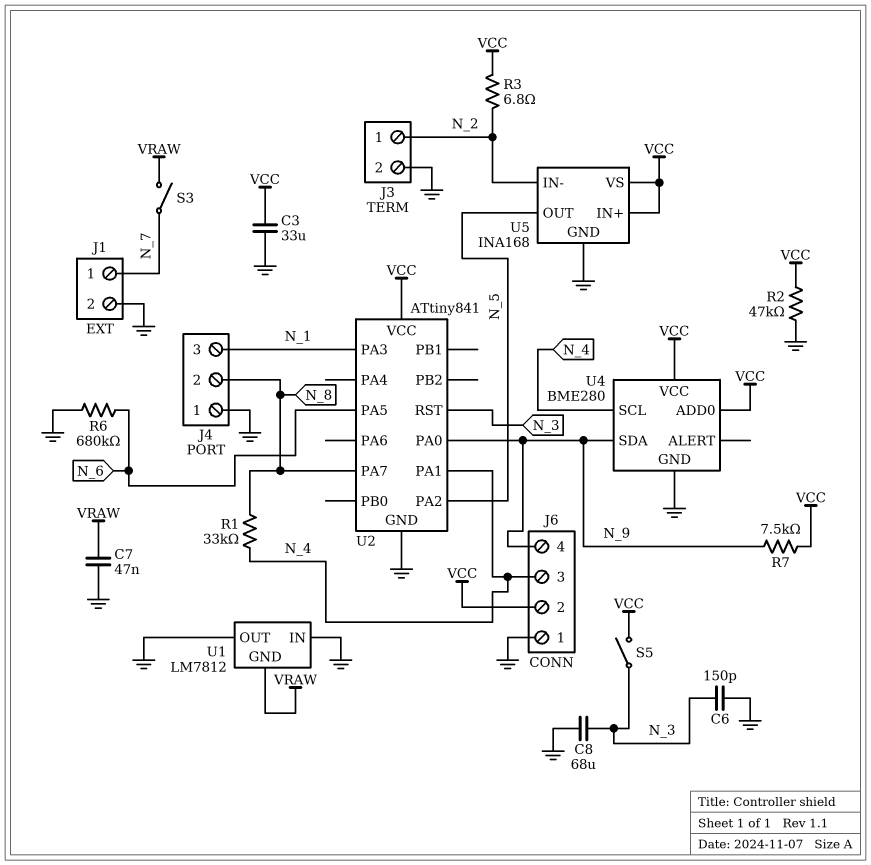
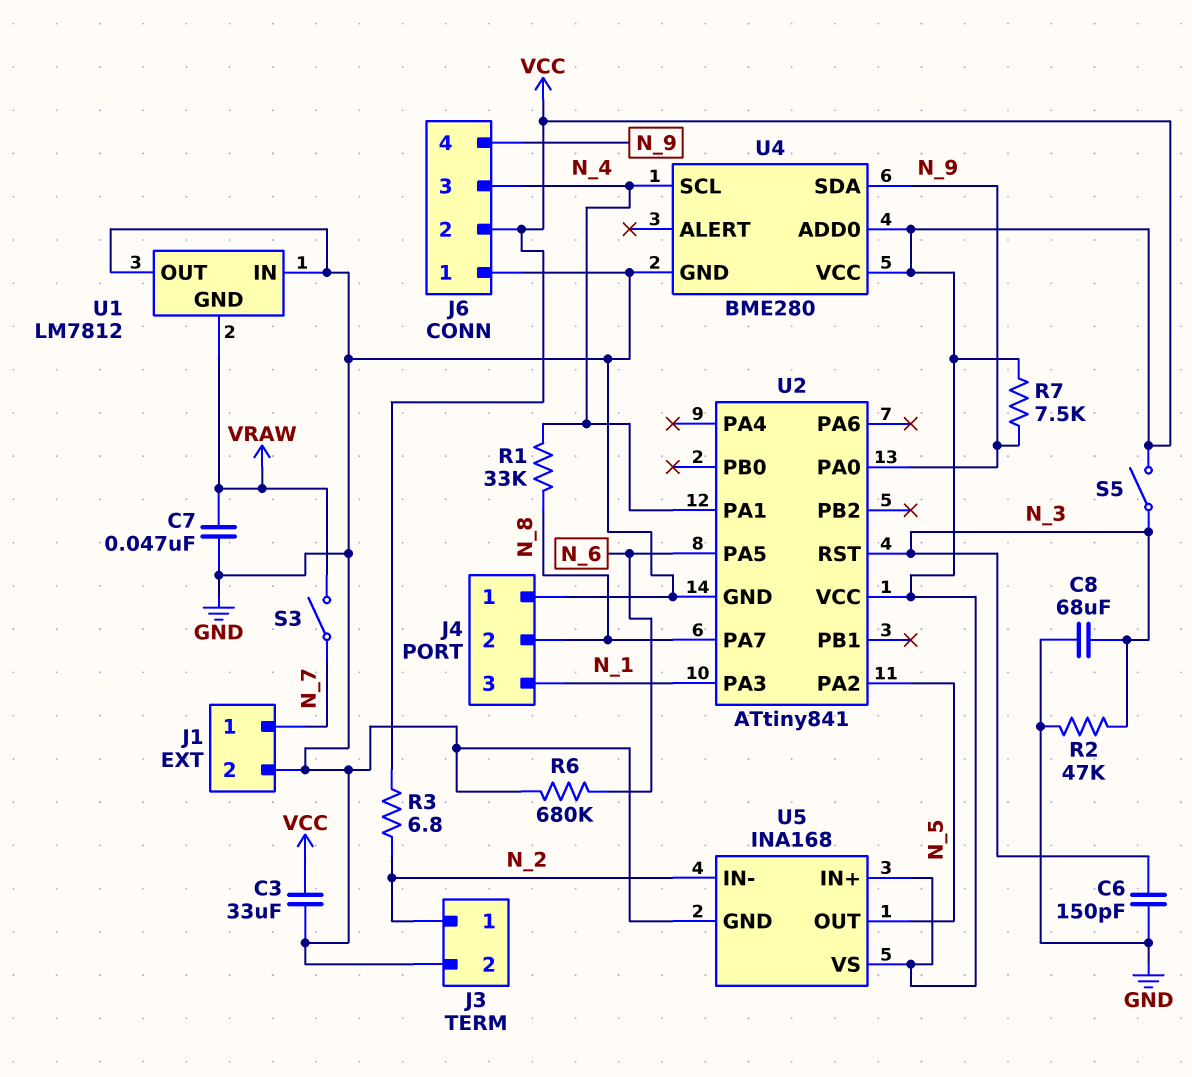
R2: 47k (GND, VCC) -> 47k (GND, N_3)

